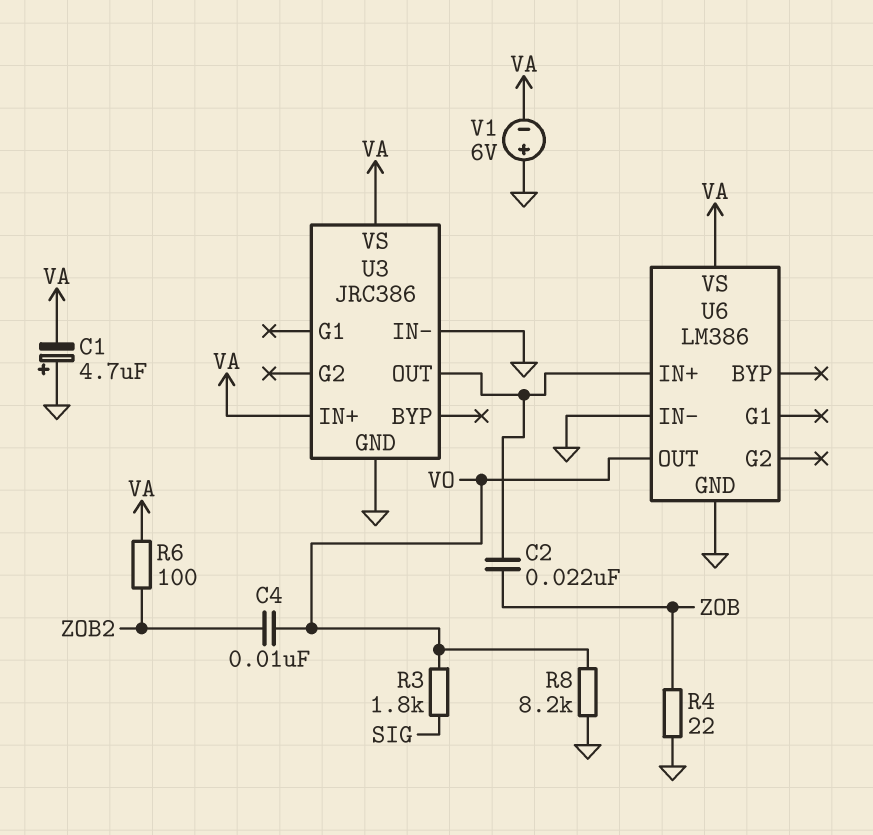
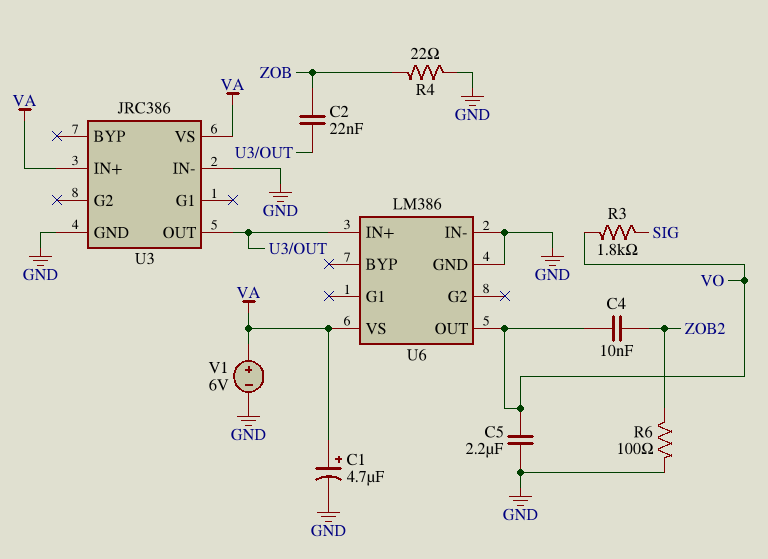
C1: 4.7uF (plus GND, minus VA) -> 4.7uF (plus VA, minus GND)
C5: none -> 2.2uF (GND, VO)
R6: 100 (VA, ZOB2) -> 100 (GND, ZOB2)
R8: 8.2k (GND, VO) -> none
V1: 6V (plus GND, minus VA) -> 6V (plus VA, minus GND)

